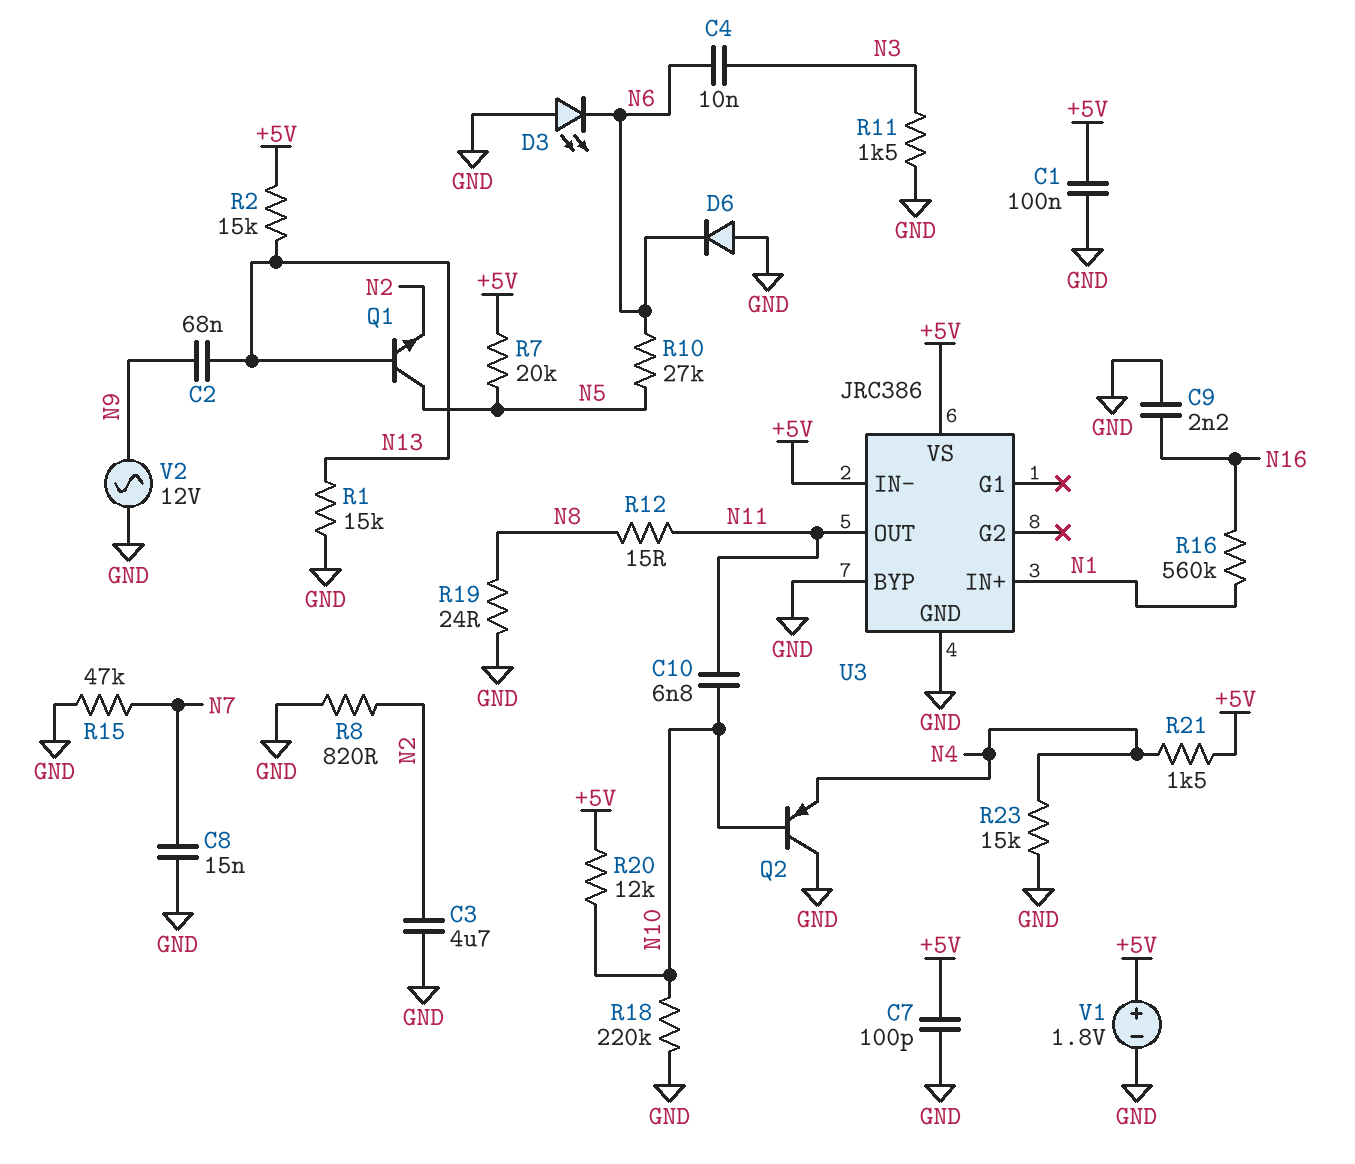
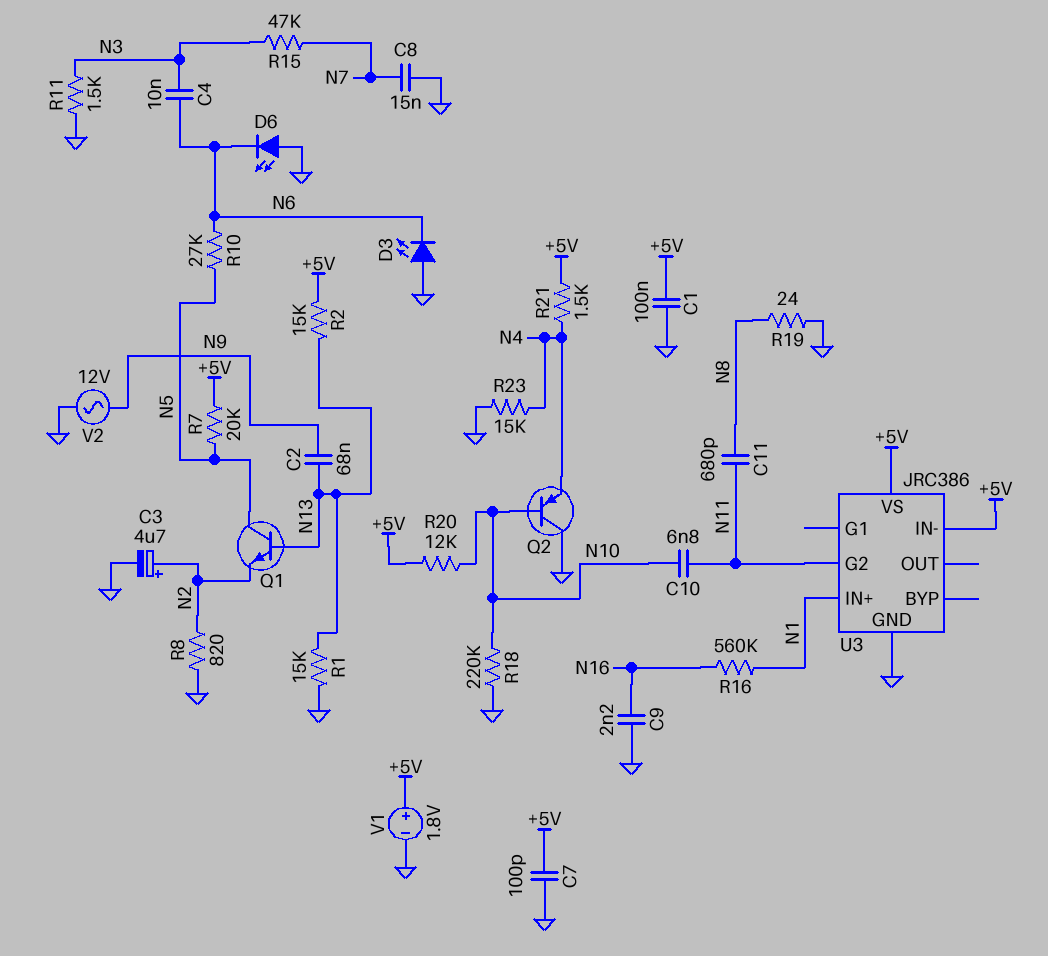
C3: 4.7uF (GND, N2) -> 4.7uF (plus N2, minus GND)
C11: none -> 680pF (N8, N11)
D6: diode (A GND, K N6) -> LED (A GND, K N6)
R12: 15 (N8, N11) -> none
R15: 47k (GND, N7) -> 47k (N3, N7)
U3 pin BYP: GND -> none
U3 pin G2: none -> N11
U3 pin OUT: N11 -> none

